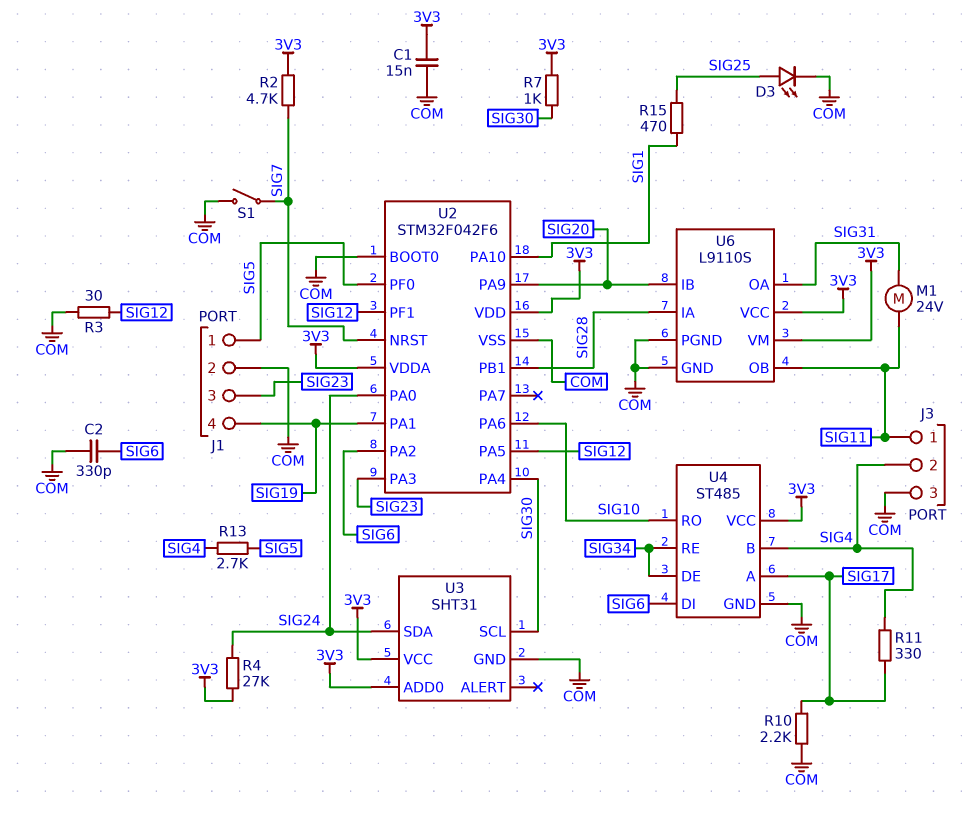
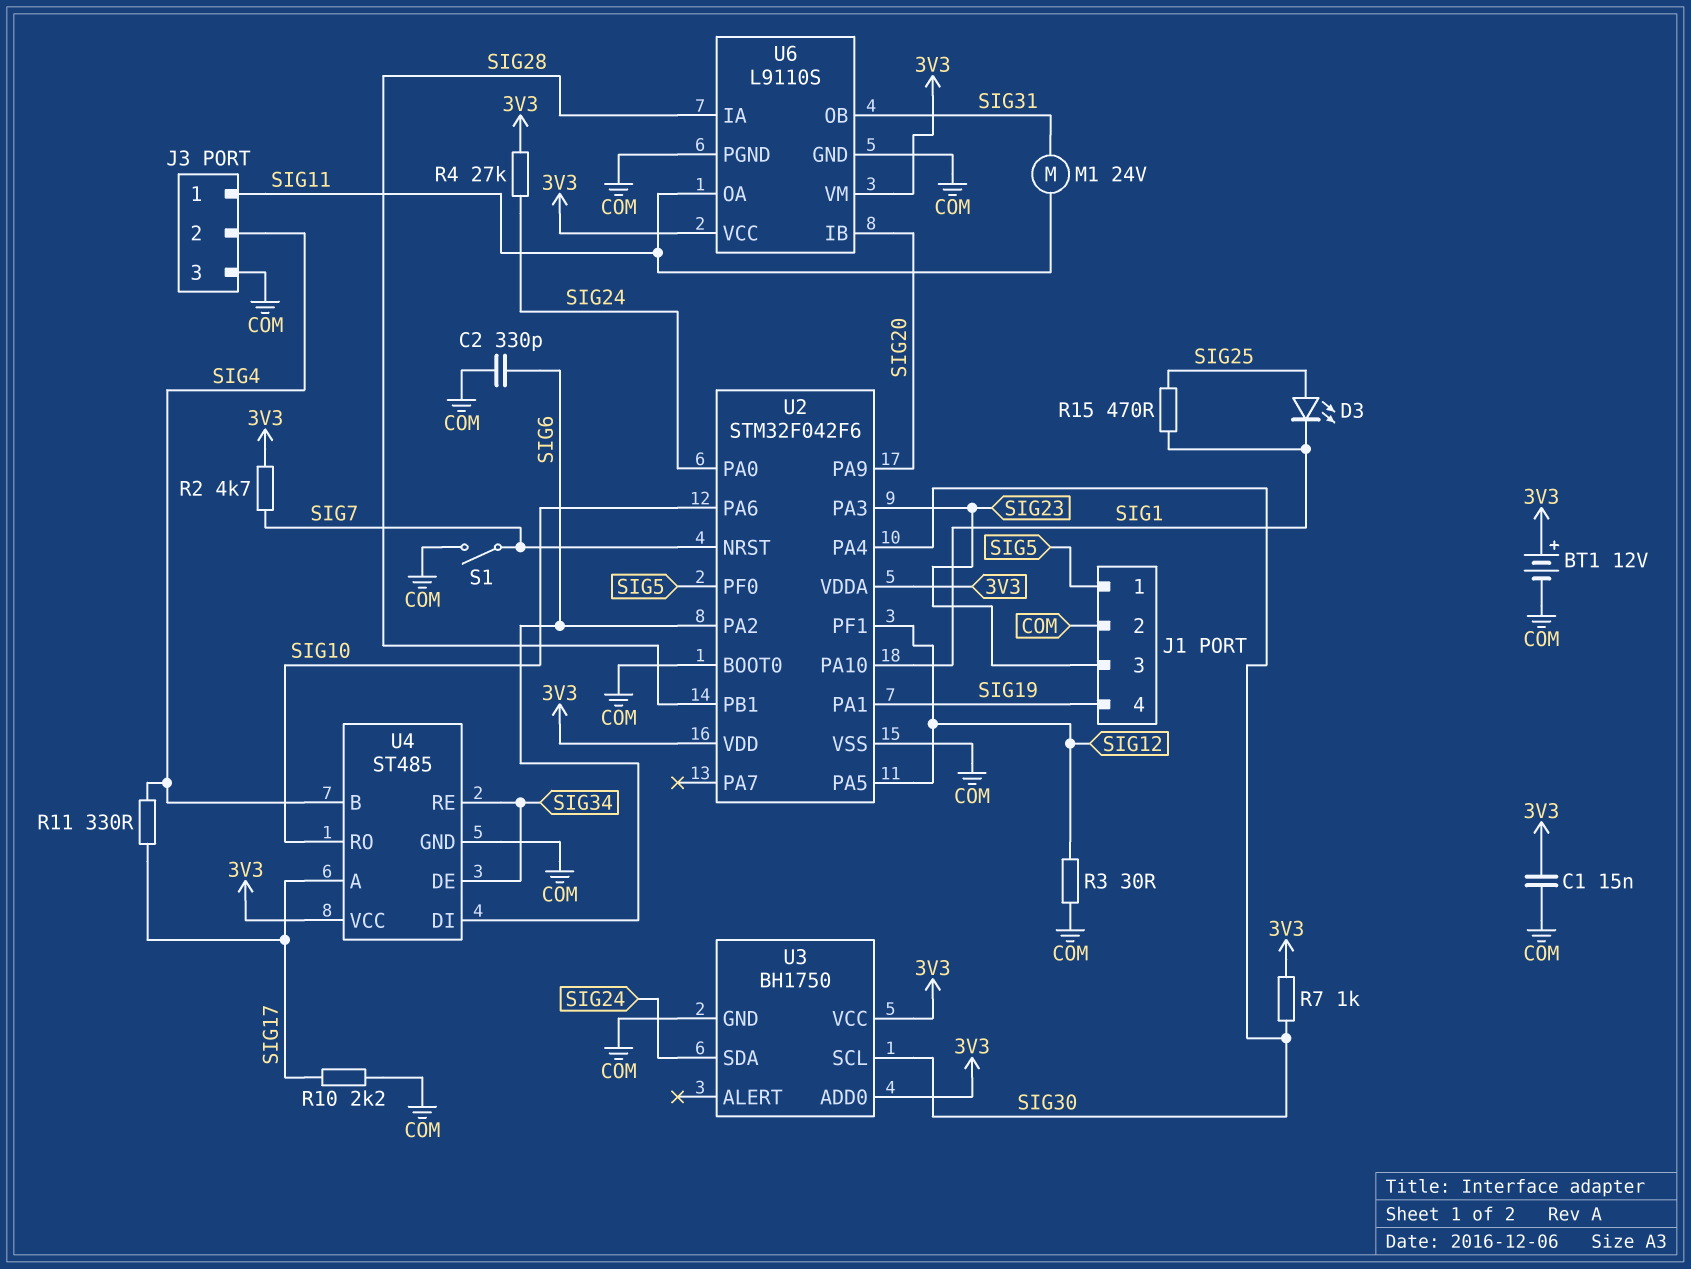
BT1: none -> 12V (plus 3V3, minus COM)
D3: LED (A SIG25, K COM) -> LED (A SIG25, K SIG1)
R13: 2.7k (SIG4, SIG5) -> none
U3: SHT31 -> BH1750
U6 pin OA: SIG31 -> SIG11
U6 pin OB: SIG11 -> SIG31

